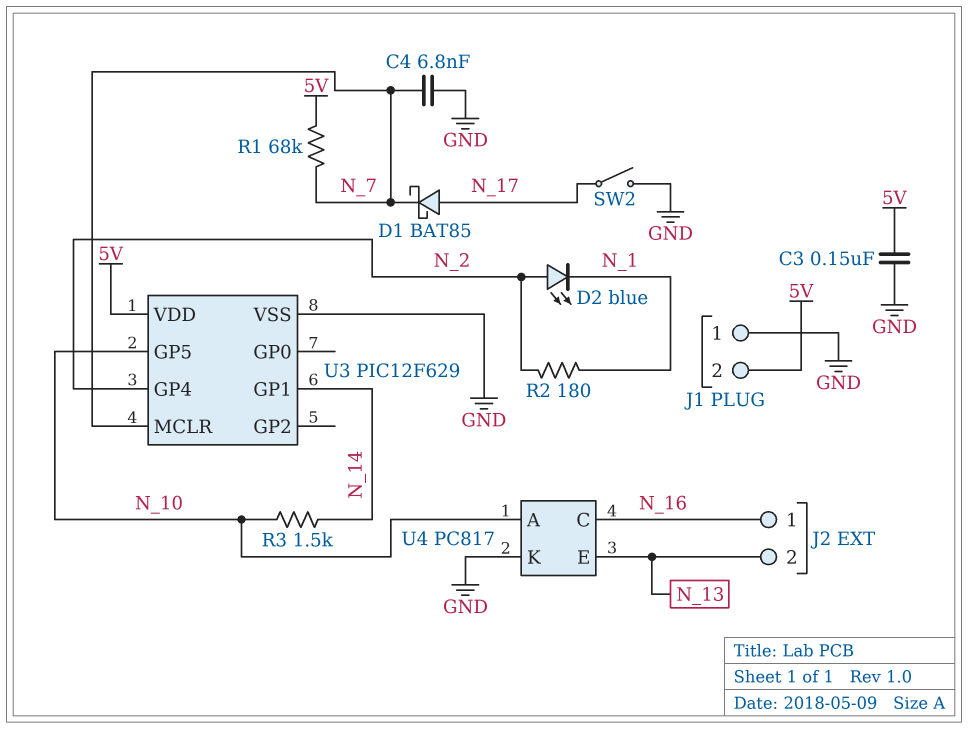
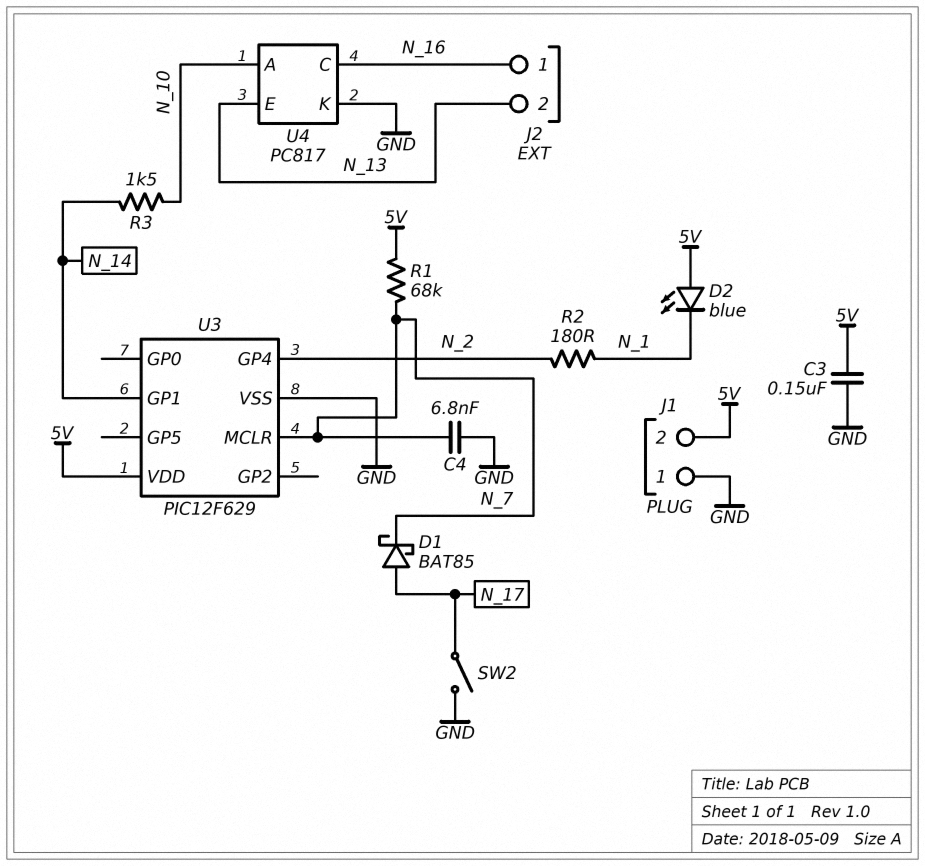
D2: LED blue (A N_2, K N_1) -> LED blue (A 5V, K N_1)
U3 pin GP5: N_10 -> none

